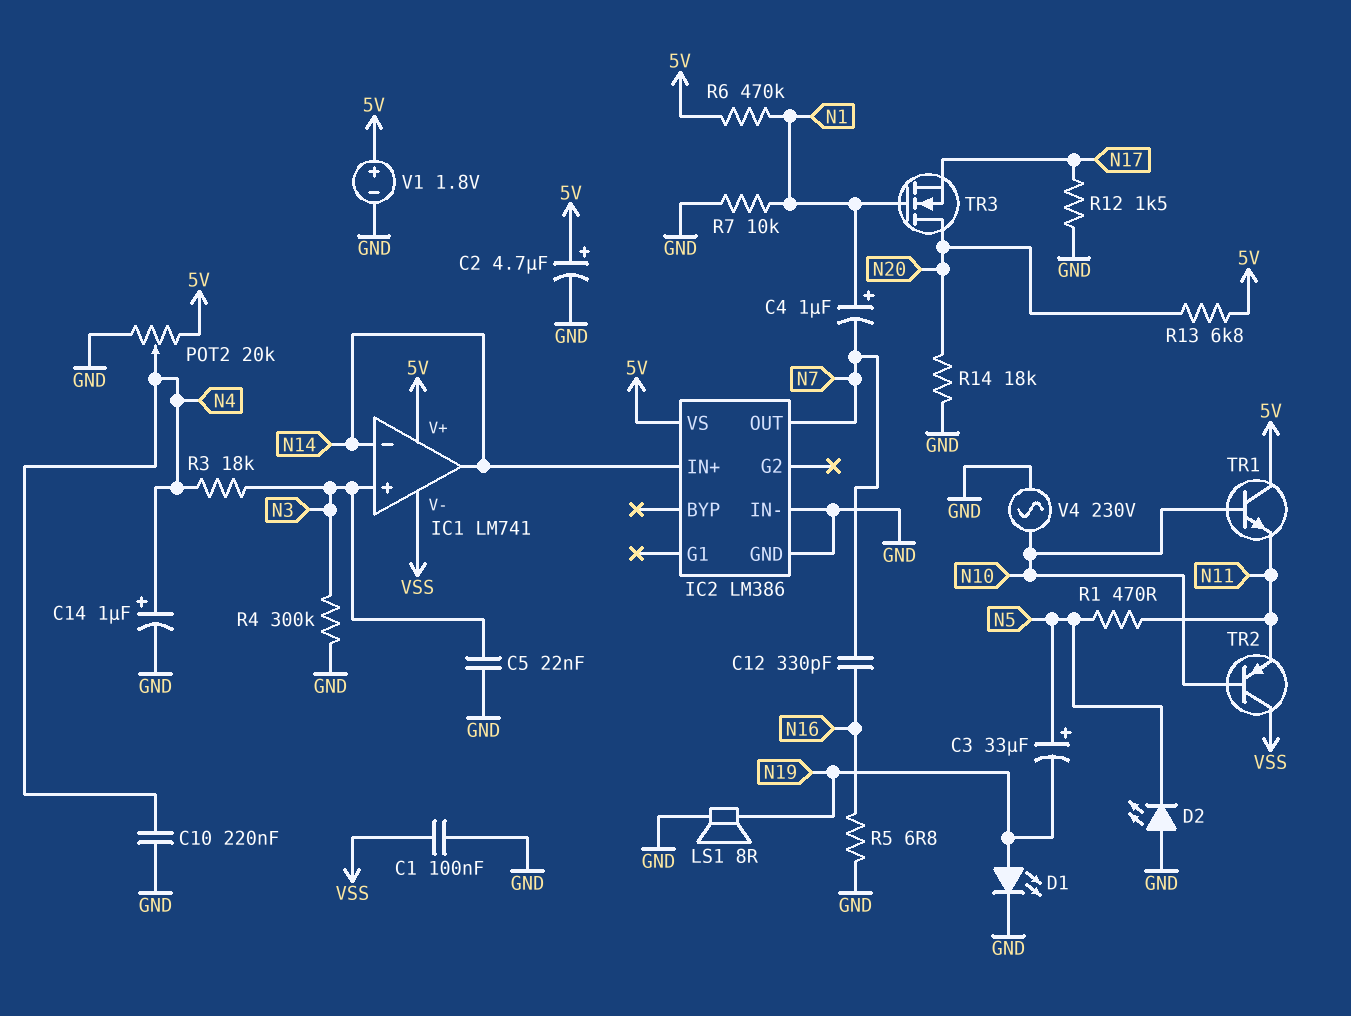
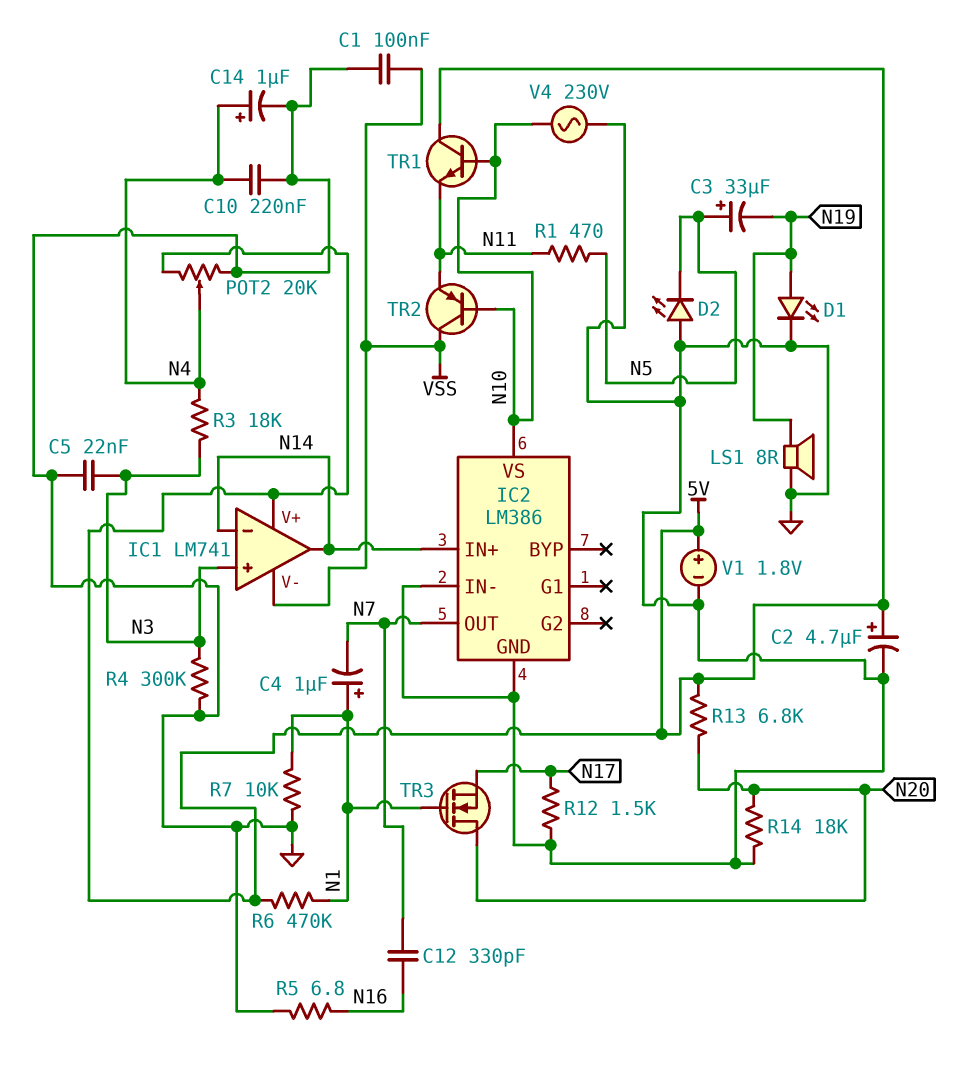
IC2 pin VS: 5V -> N10

